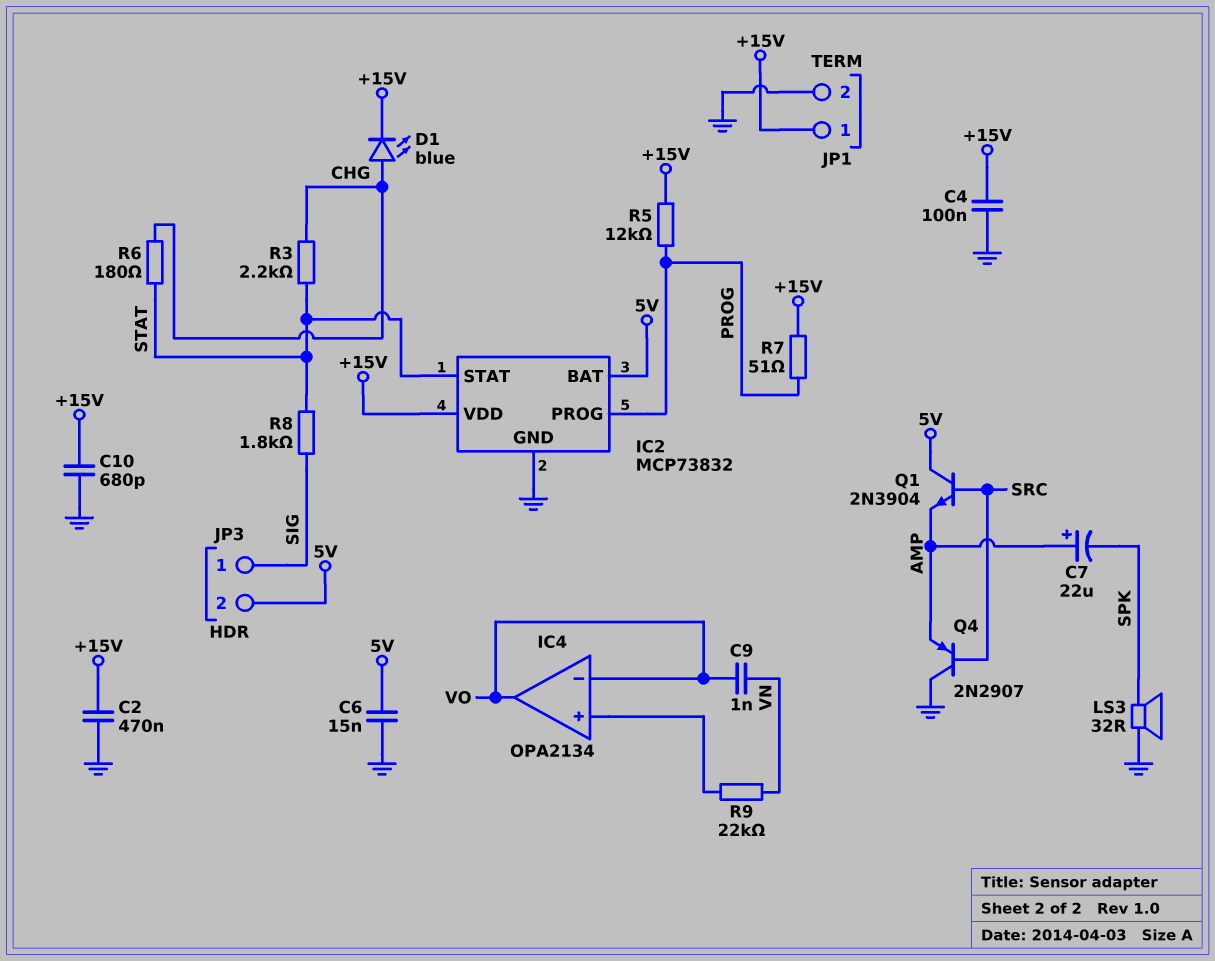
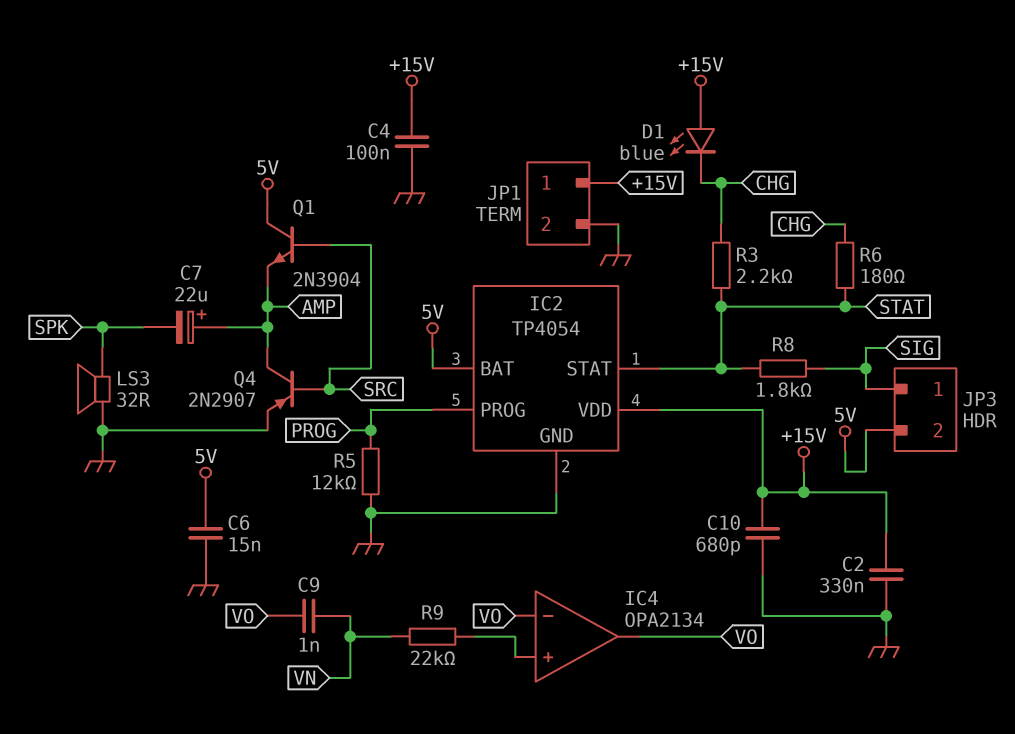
C2: 470nF (+15V, GND) -> 330nF (+15V, GND)
D1: LED blue (A CHG, K +15V) -> LED blue (A +15V, K CHG)
IC2: MCP73832 -> TP4054
Q4: PNP 2N2907 (B SRC, C GND, E AMP) -> PNP 2N2907 (B SRC, C AMP, E GND)
R5: 12k (+15V, PROG) -> 12k (GND, PROG)
R7: 51 (+15V, PROG) -> none

